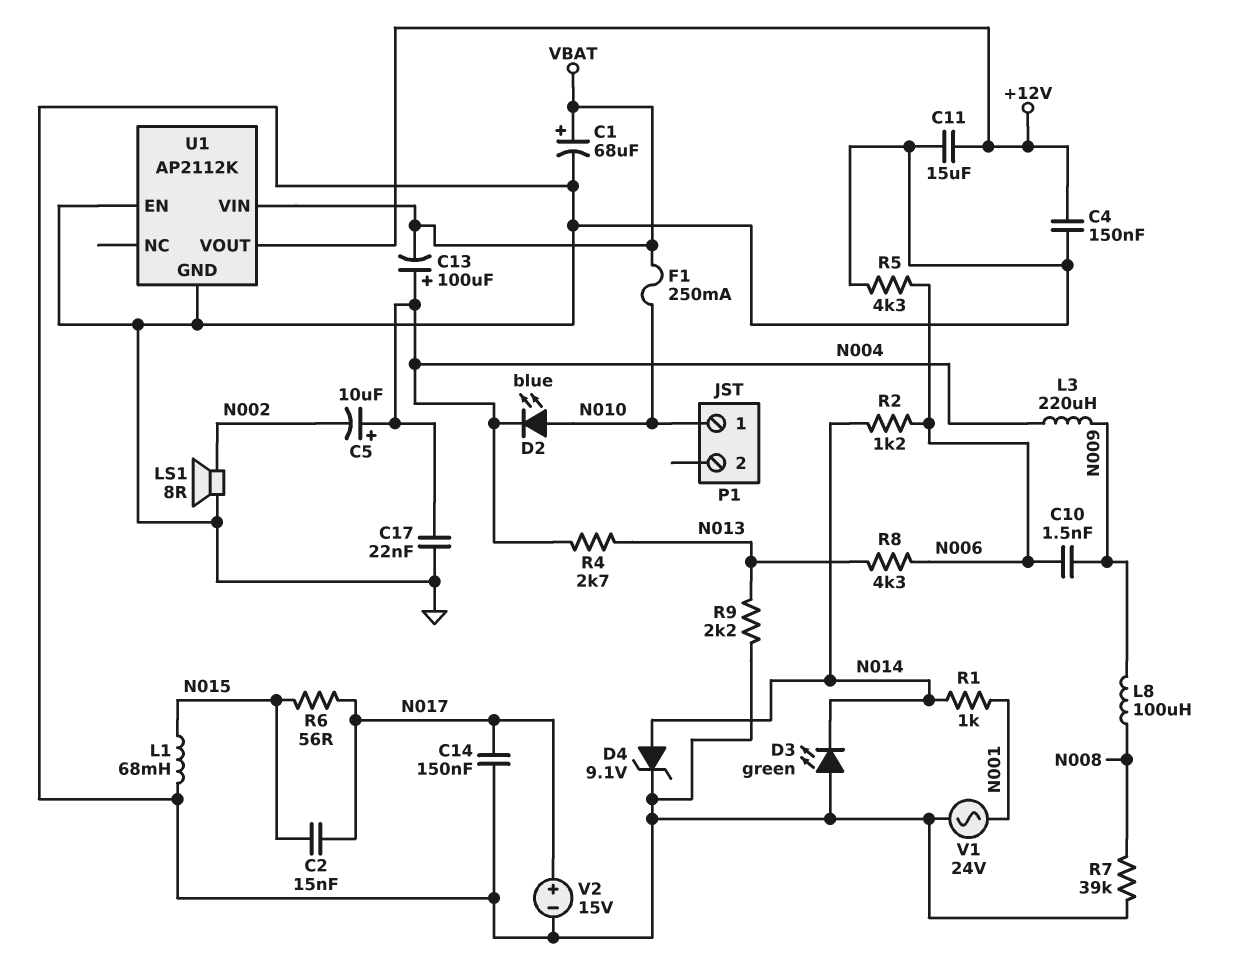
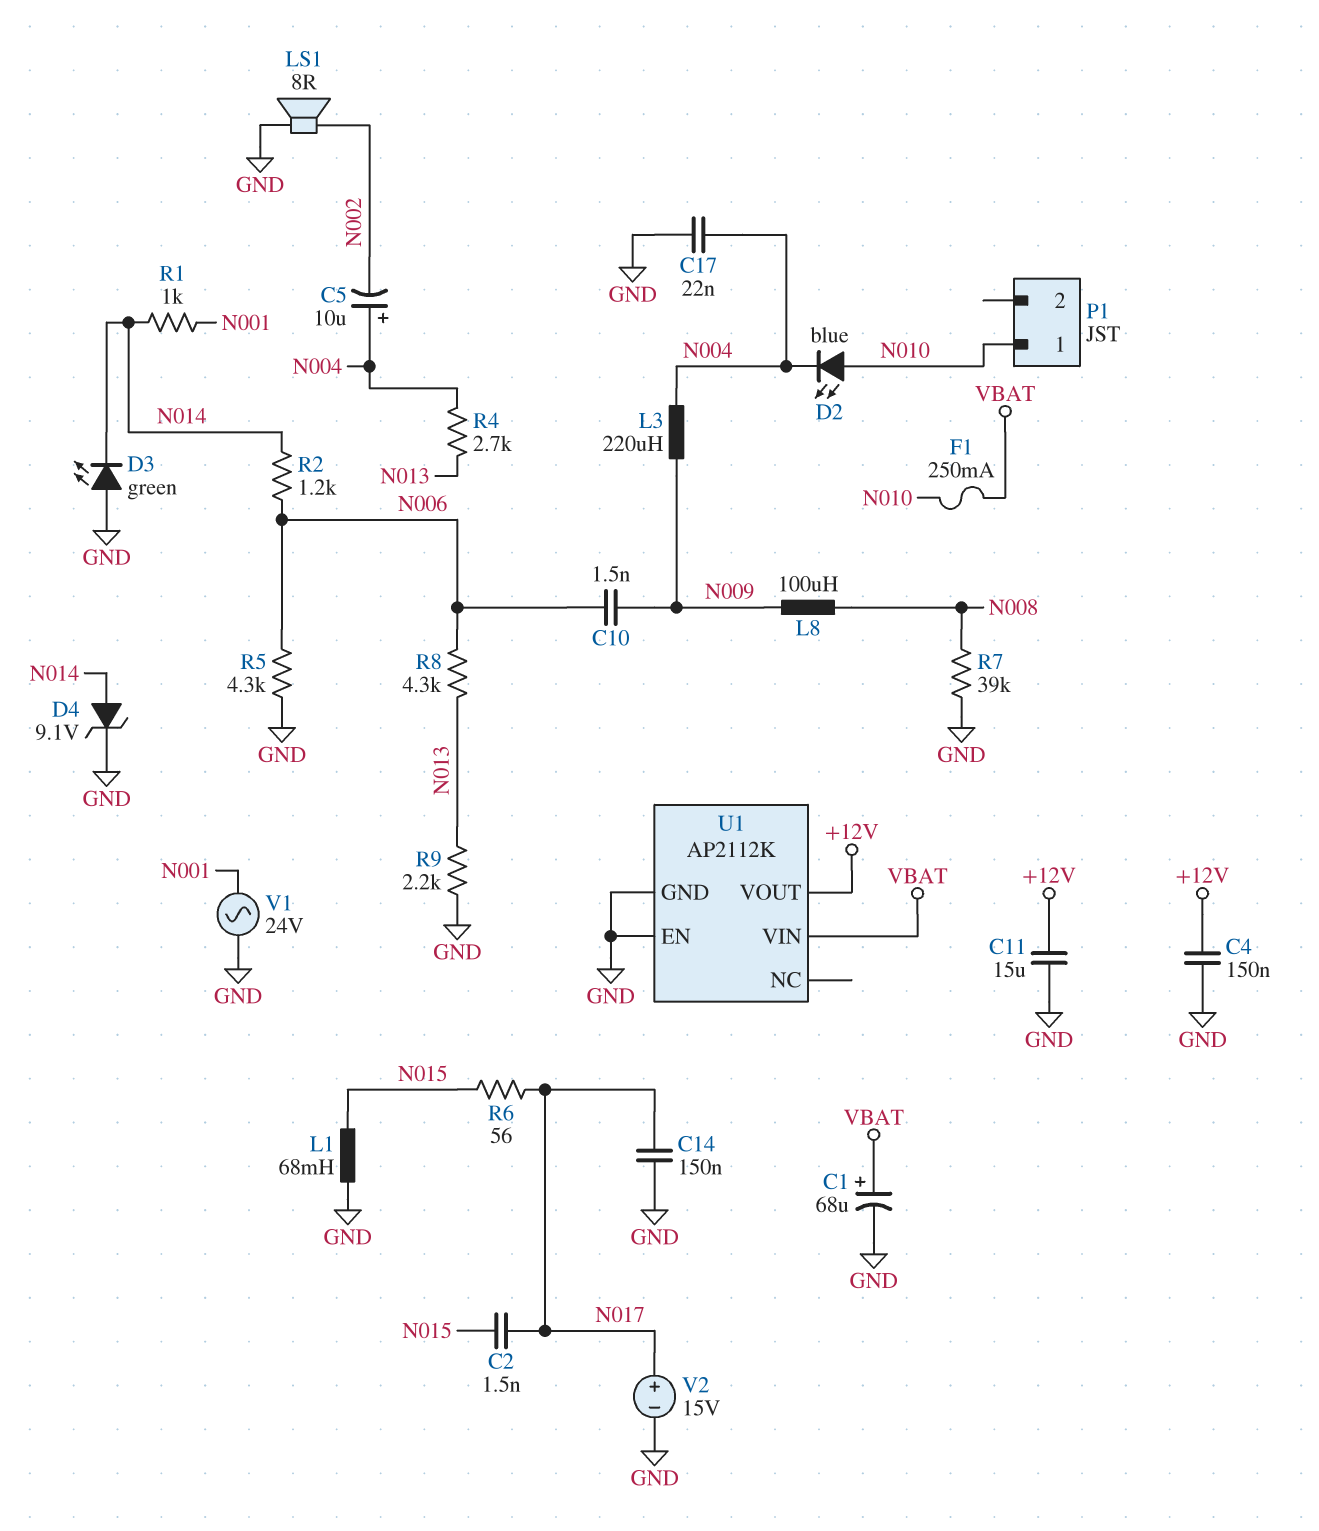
C2: 15nF (N015, N017) -> 1.5nF (N015, N017)
C13: 100uF (plus N004, minus VBAT) -> none

